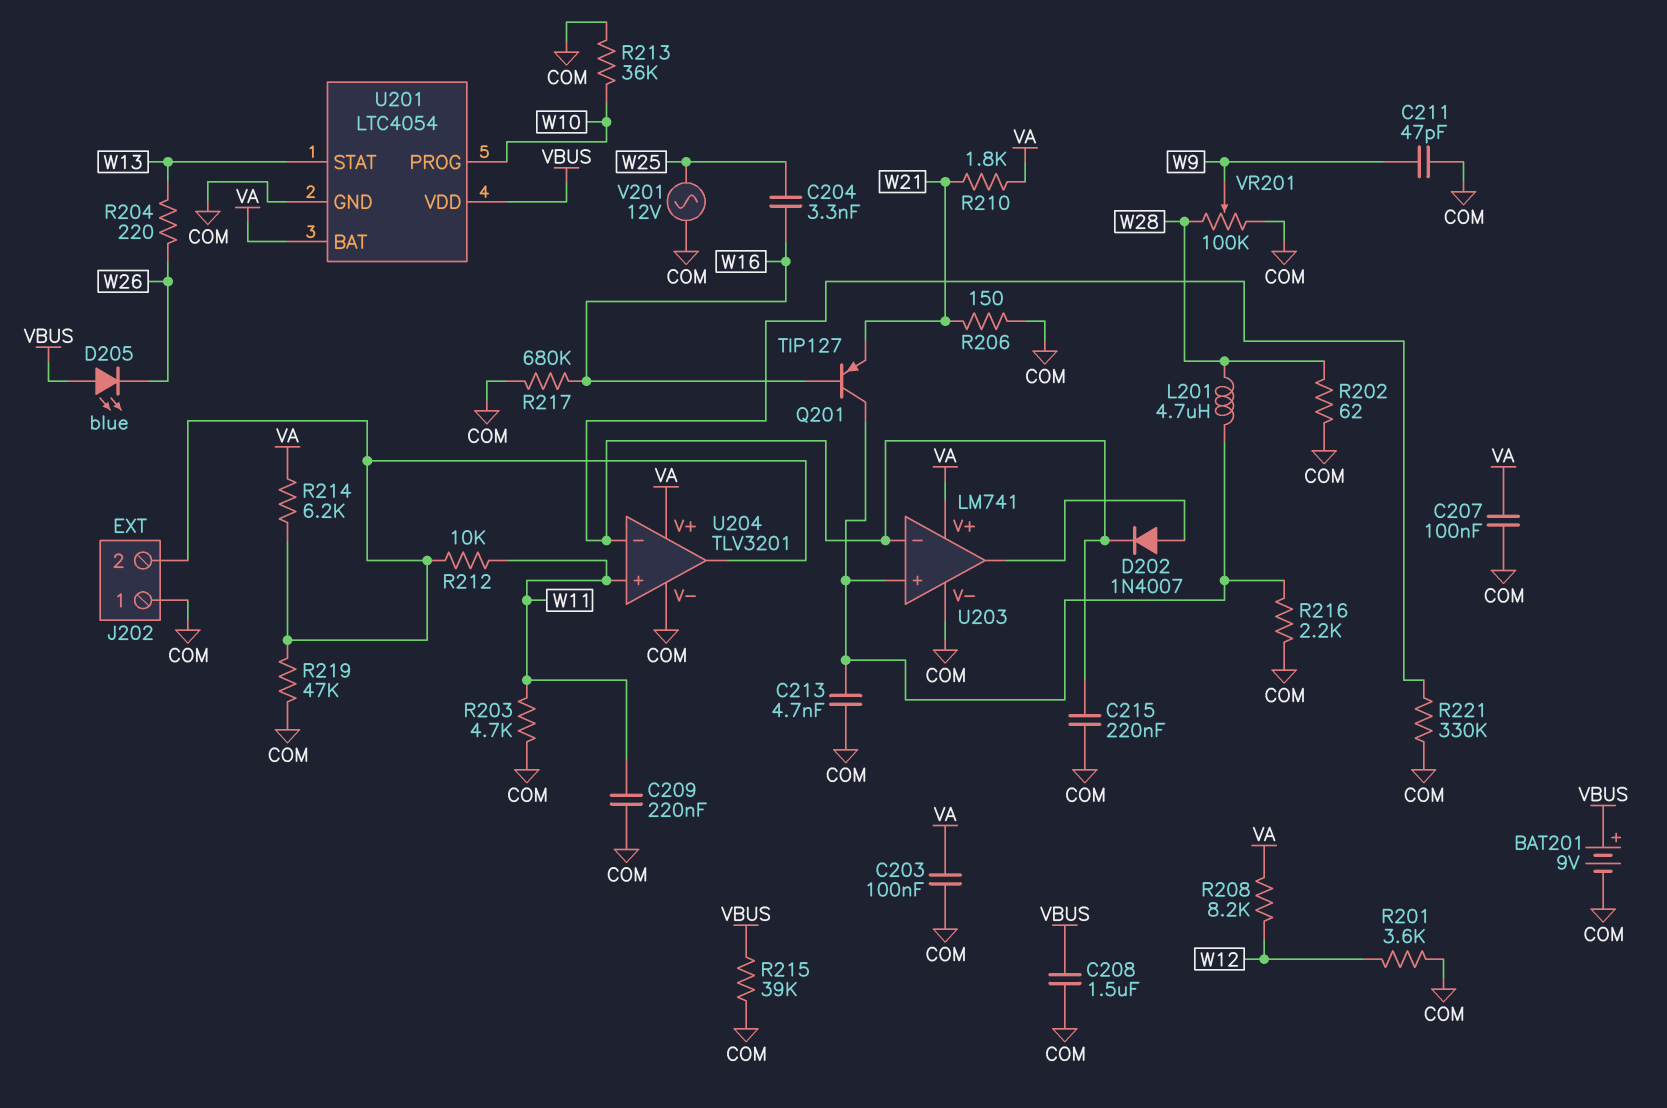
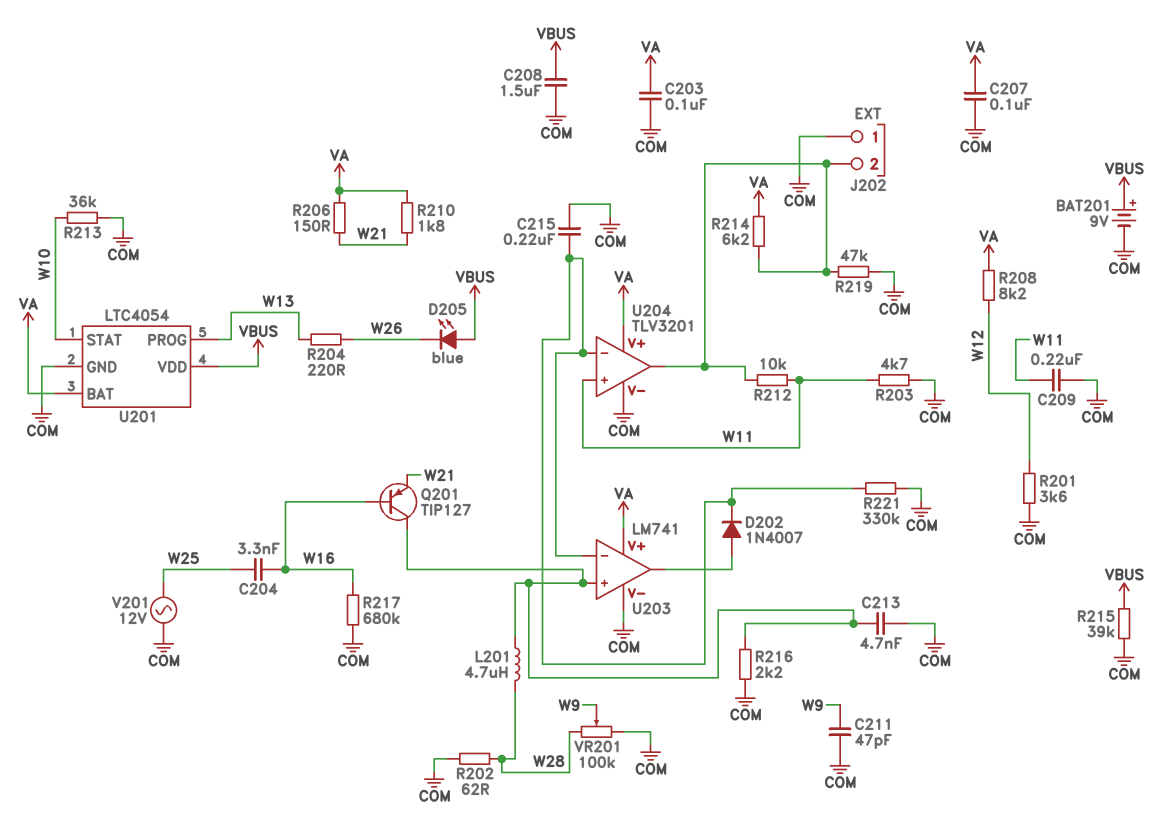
R206: 150 (COM, W21) -> 150 (VA, W21)
U201 pin PROG: W10 -> W13
U201 pin STAT: W13 -> W10

